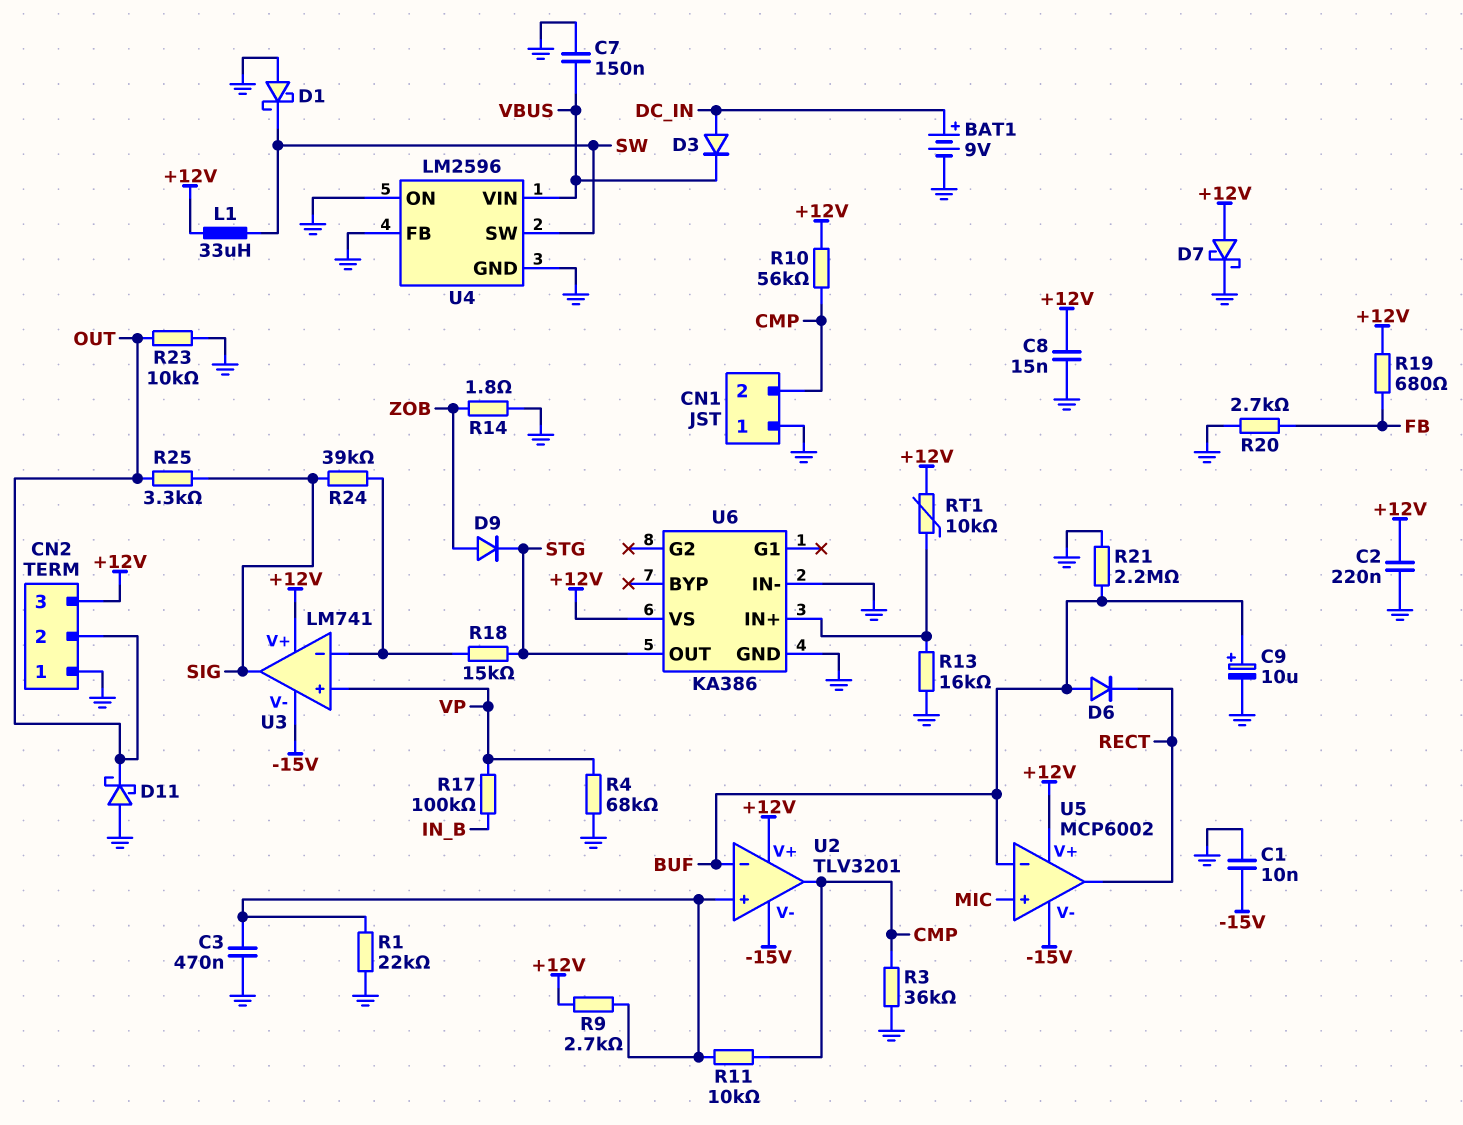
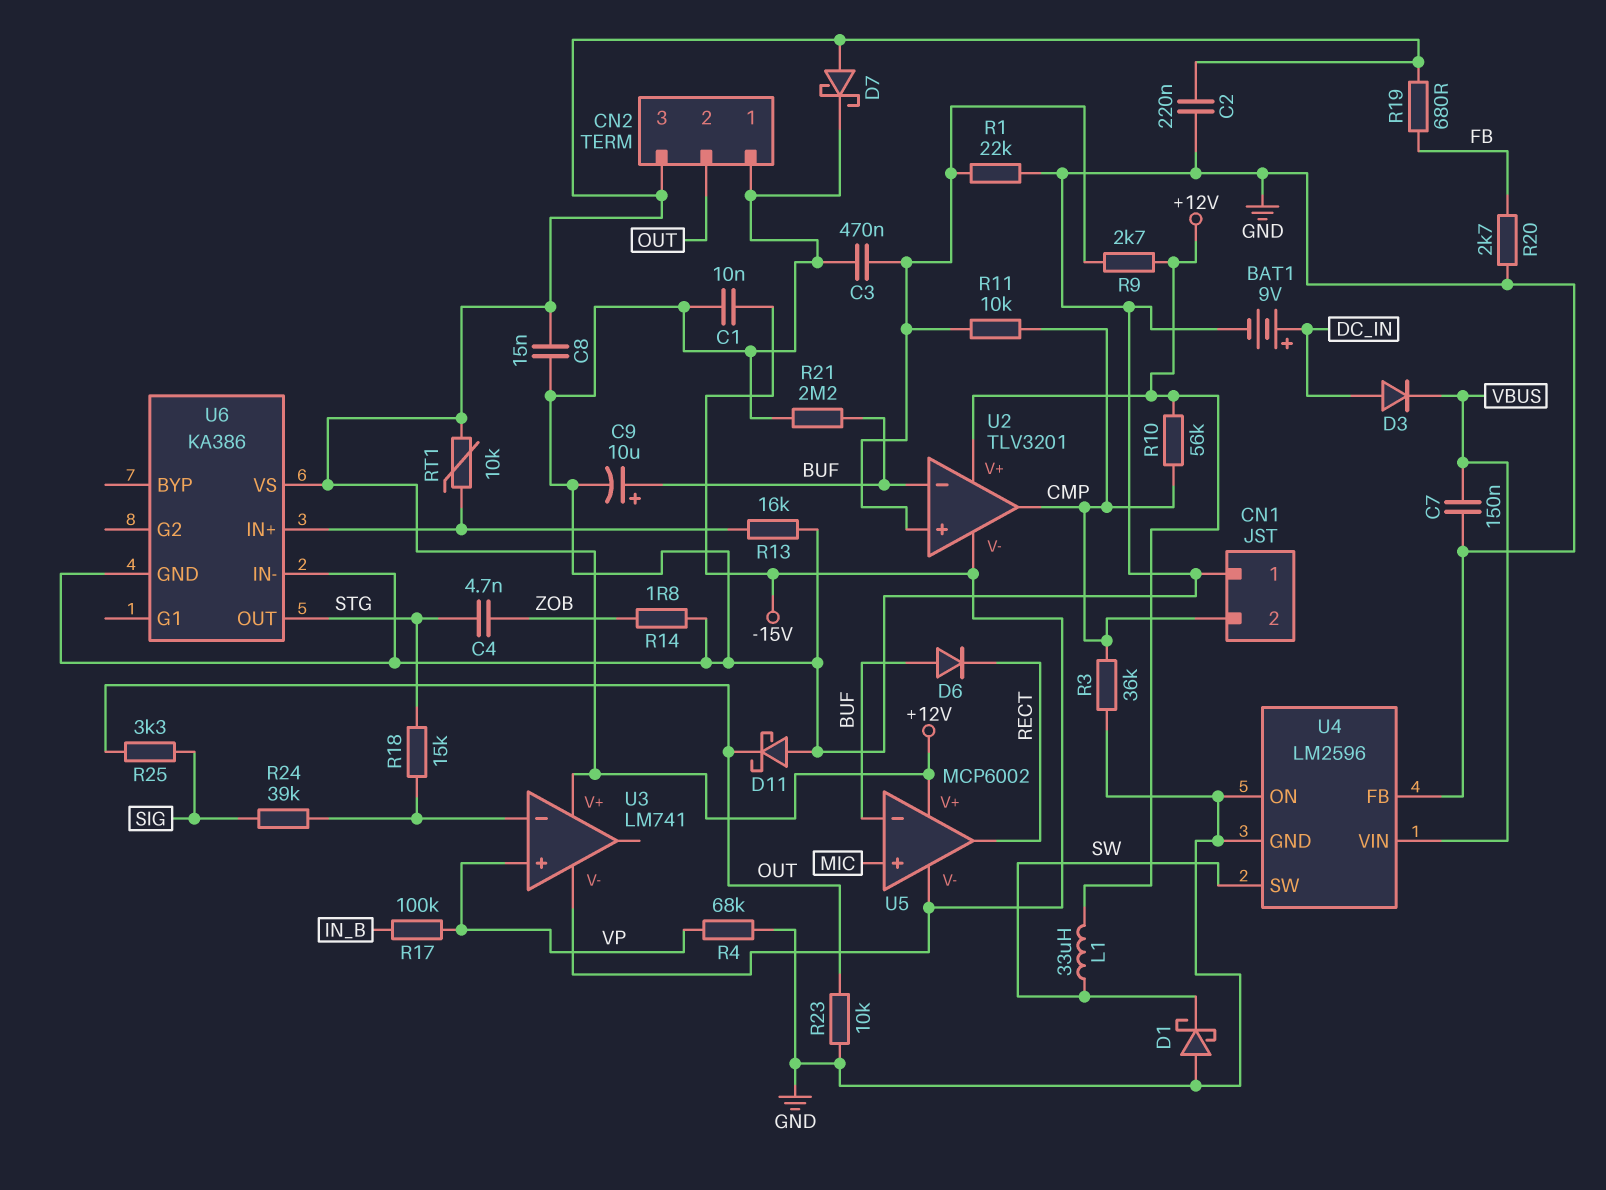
C4: none -> 4.7nF (STG, ZOB)
D9: diode (A ZOB, K STG) -> none
U3 pin out: SIG -> none

